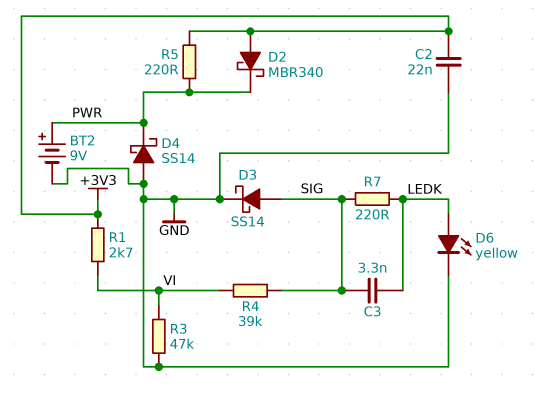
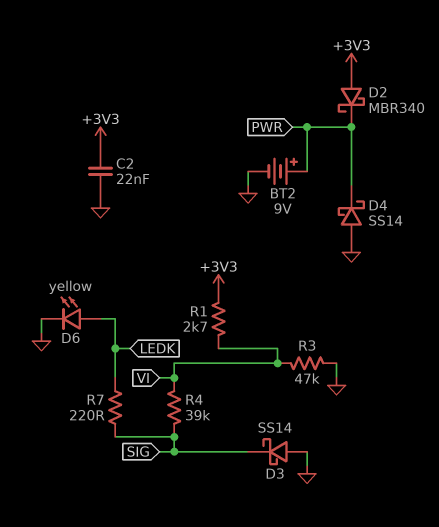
C3: 3.3nF (LEDK, SIG) -> none
D3: schottky SS14 (A SIG, K GND) -> schottky SS14 (A GND, K SIG)
R5: 220 (+3V3, PWR) -> none

